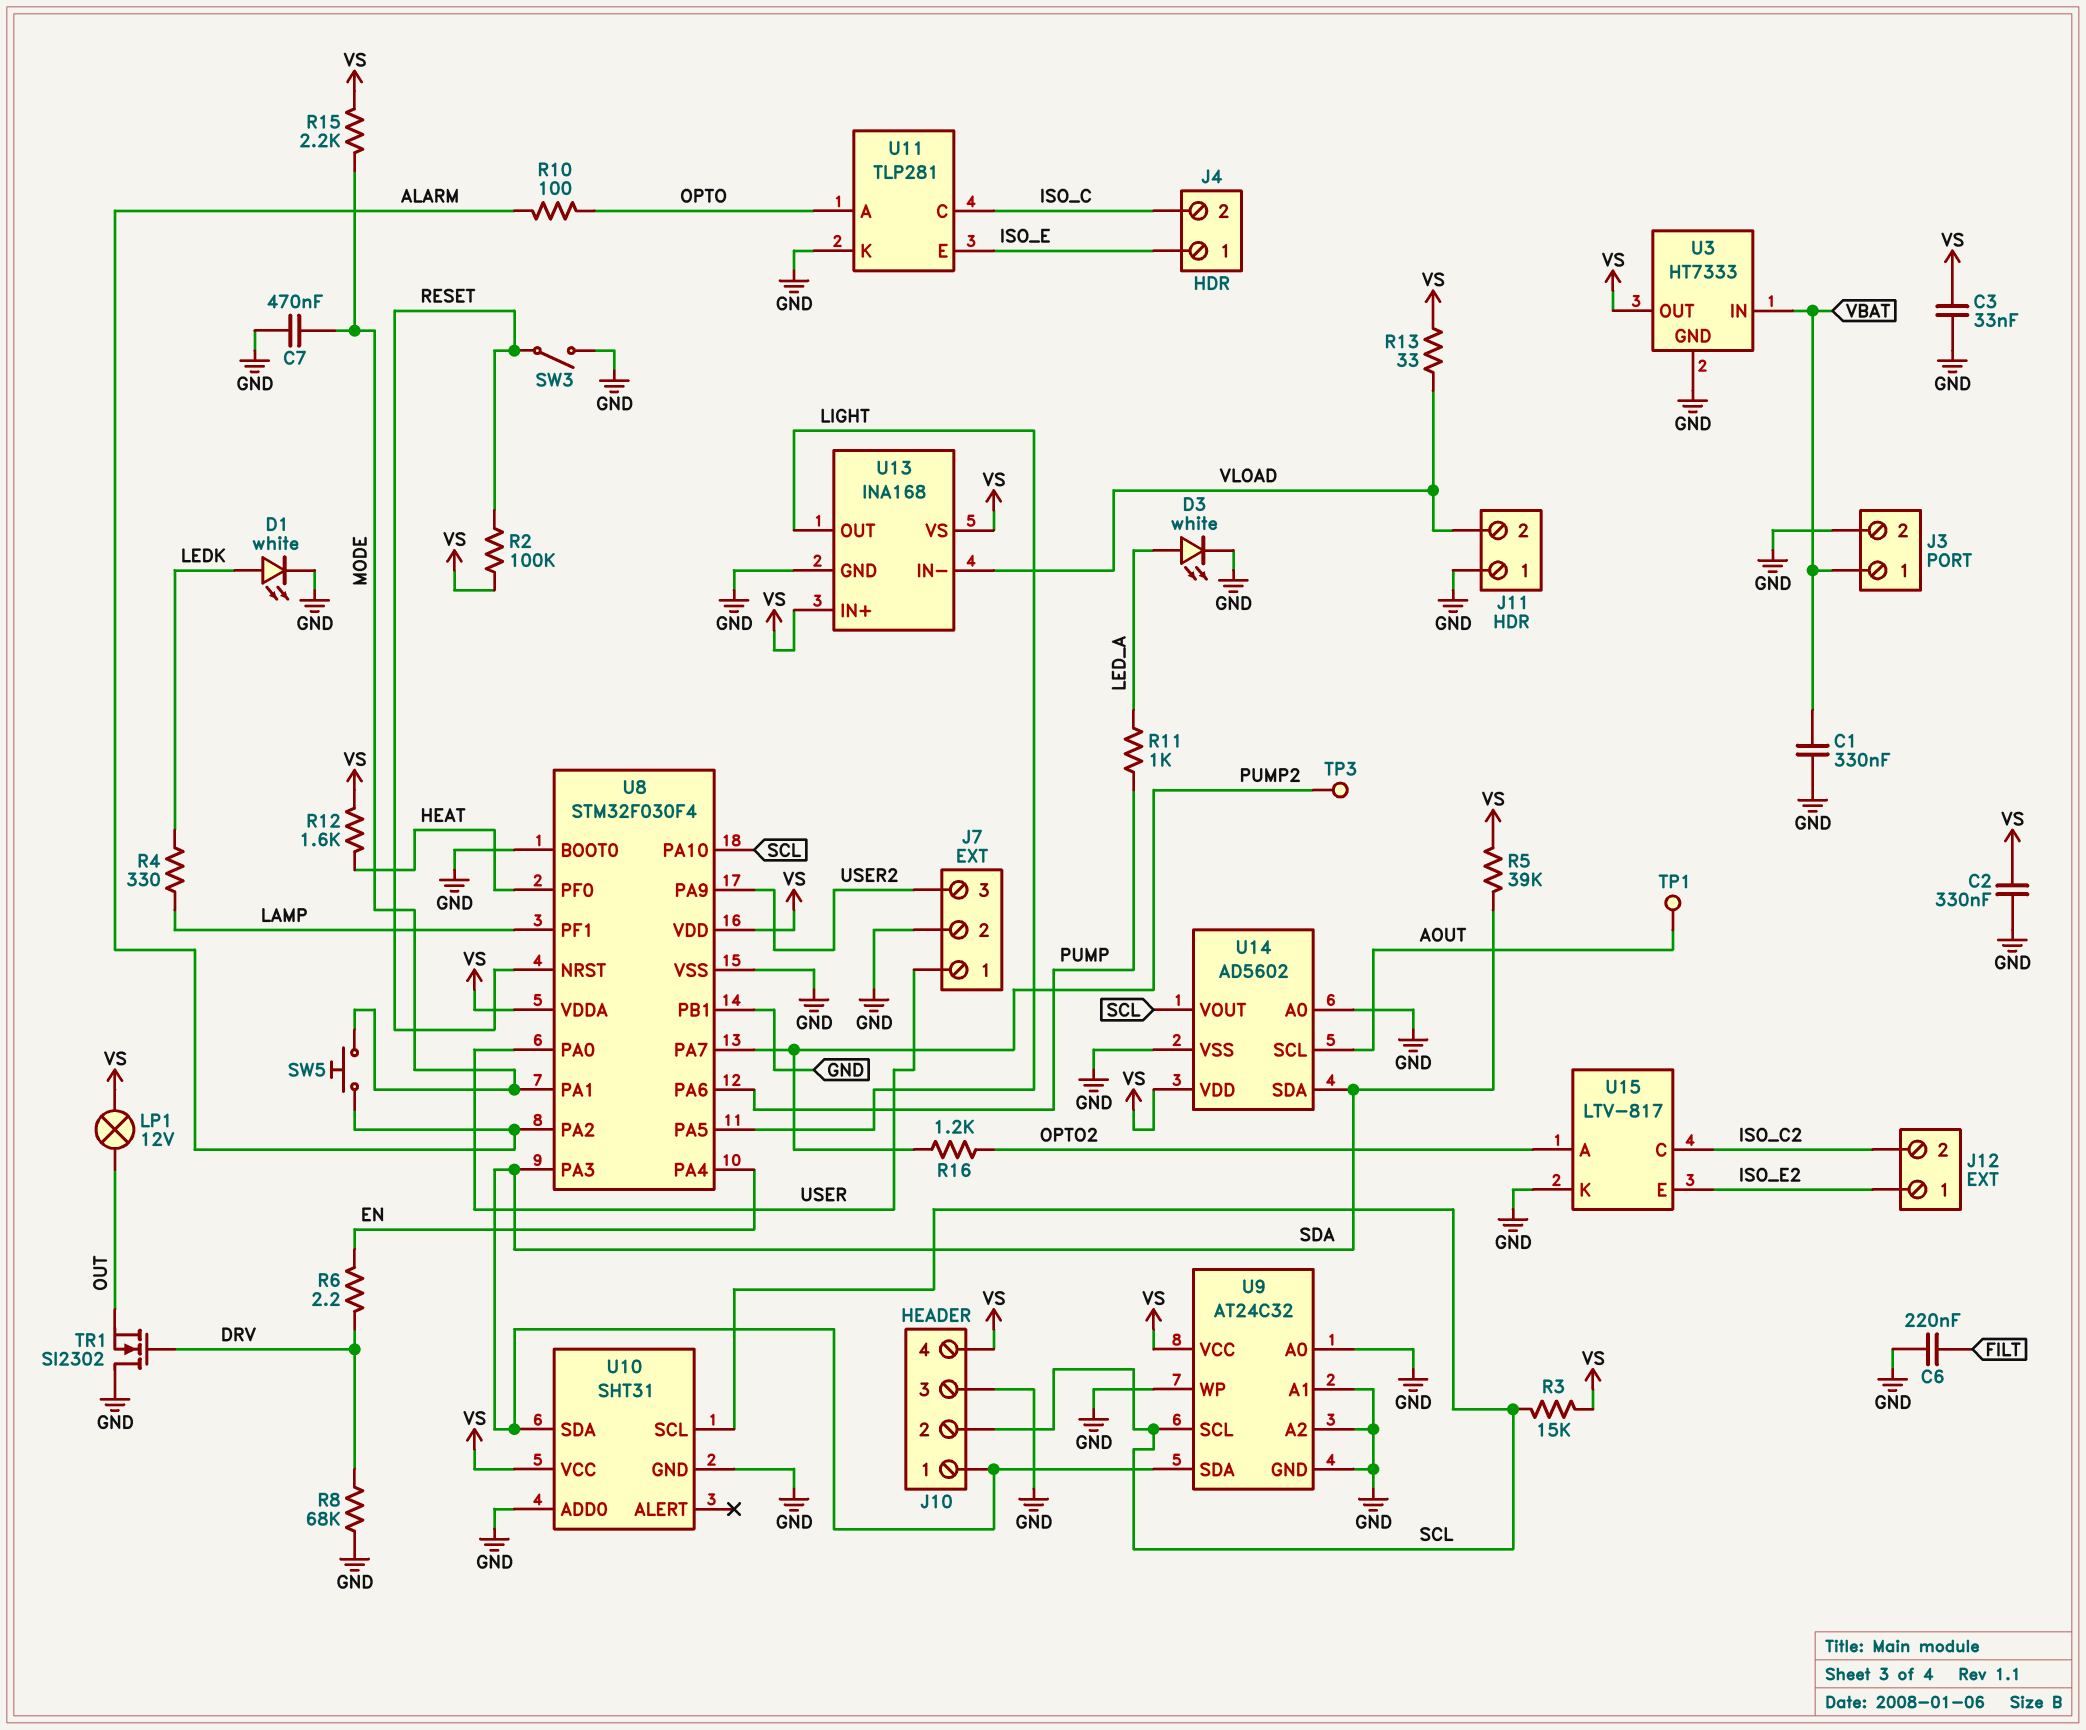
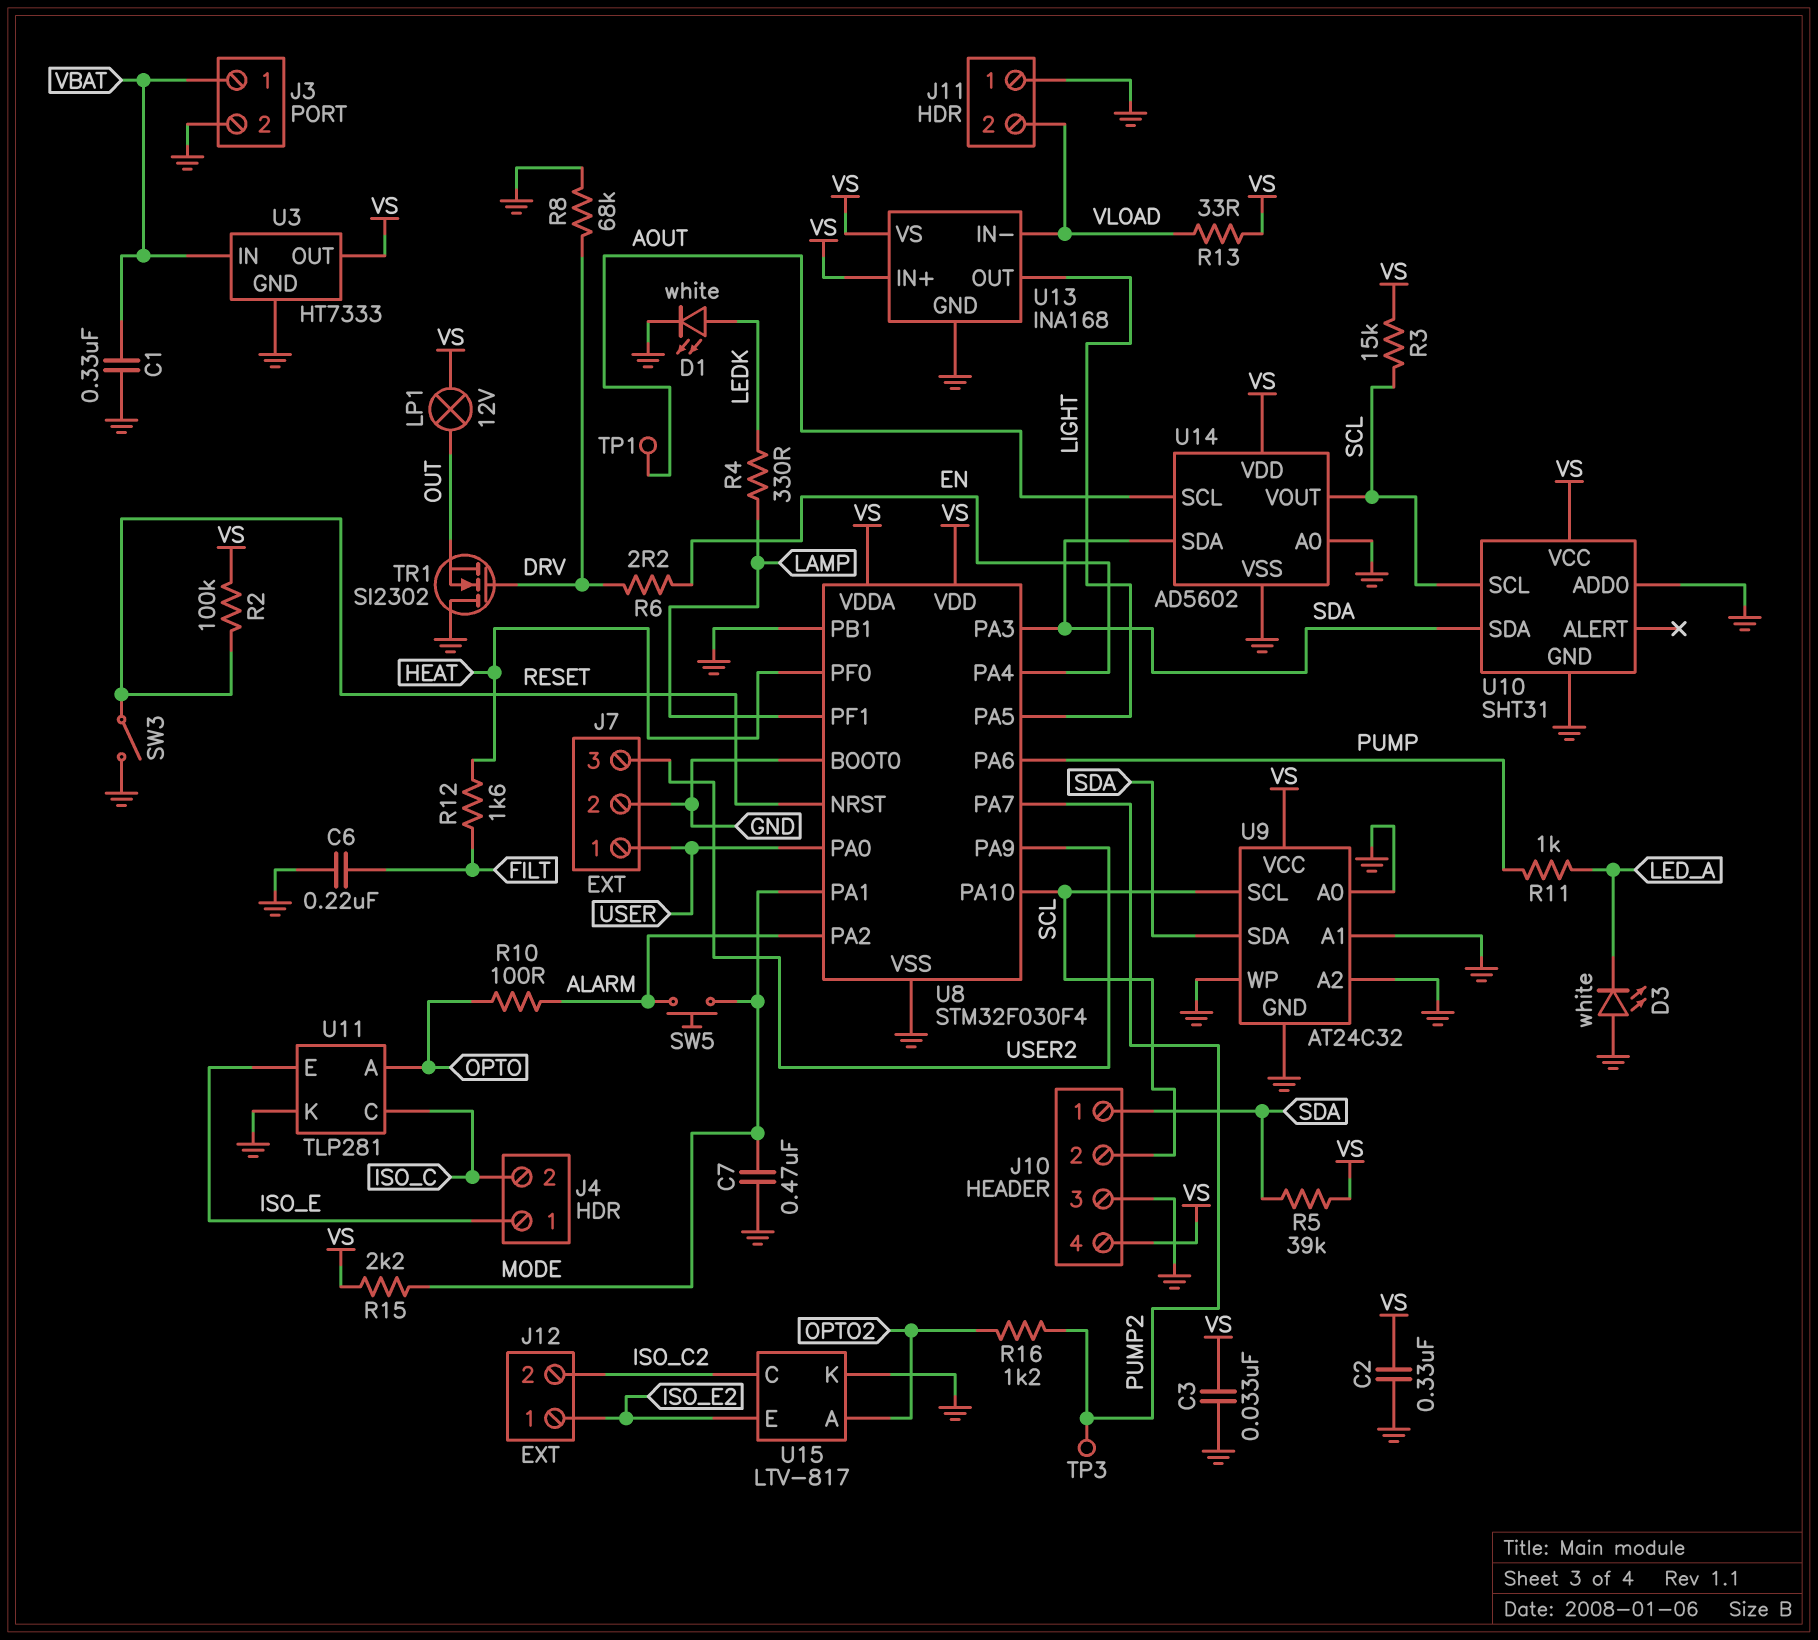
D3: LED white (A LED_A, K GND) -> LED white (A GND, K LED_A)
R12: 1.6k (HEAT, VS) -> 1.6k (FILT, HEAT)

